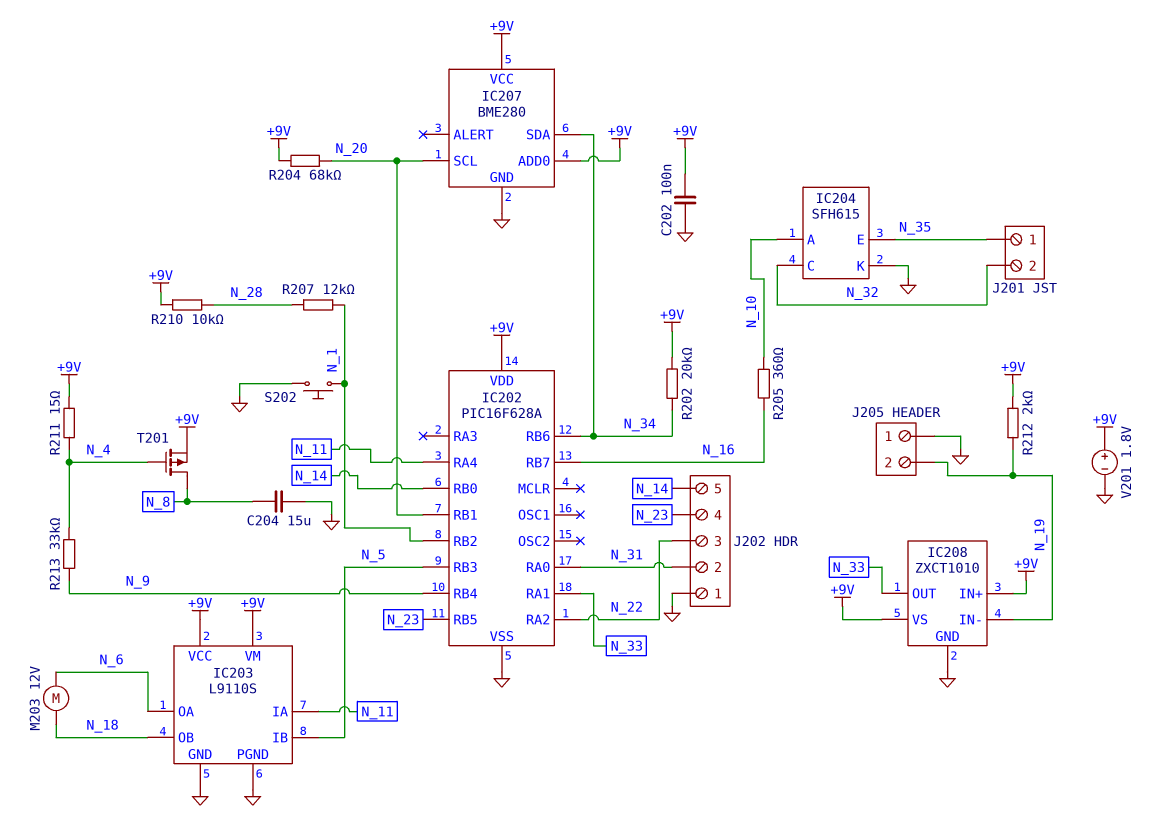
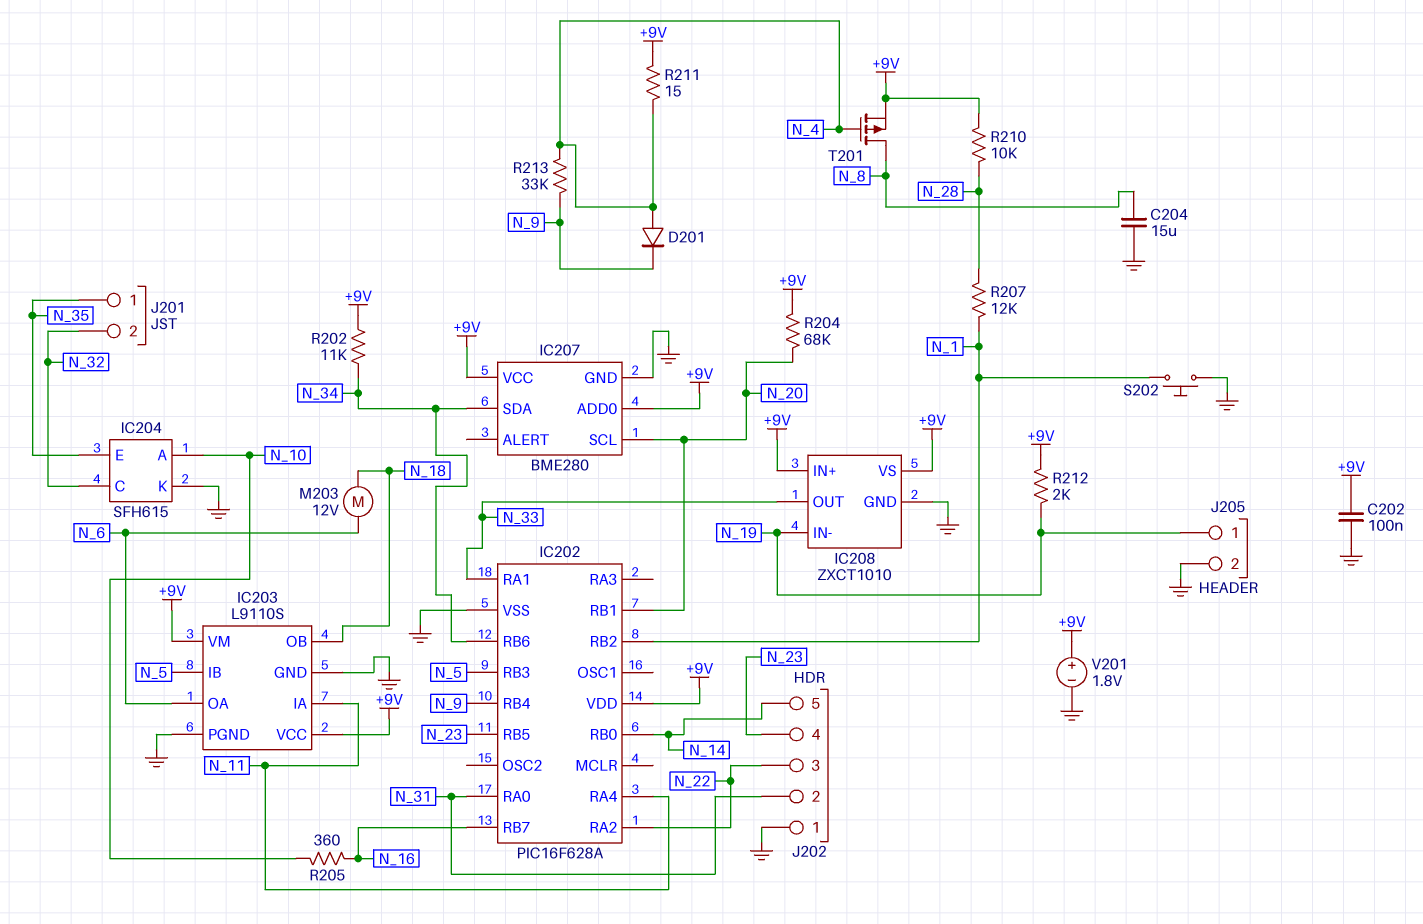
D201: none -> diode (A N_4, K N_9)
J205 pin 1: GND -> N_19
J205 pin 2: N_19 -> GND
R202: 20k (+9V, N_34) -> 11k (+9V, N_34)

